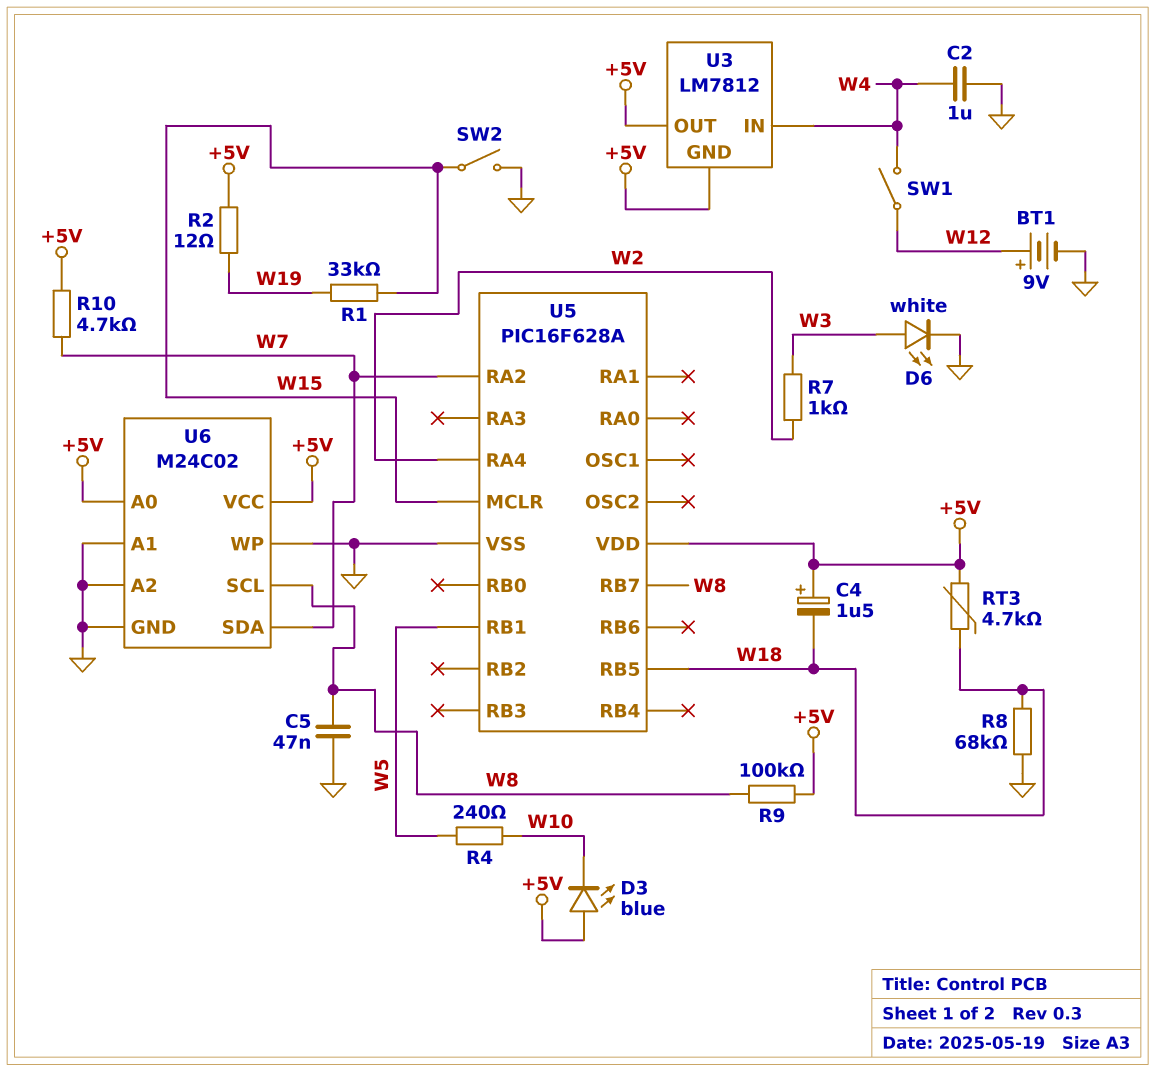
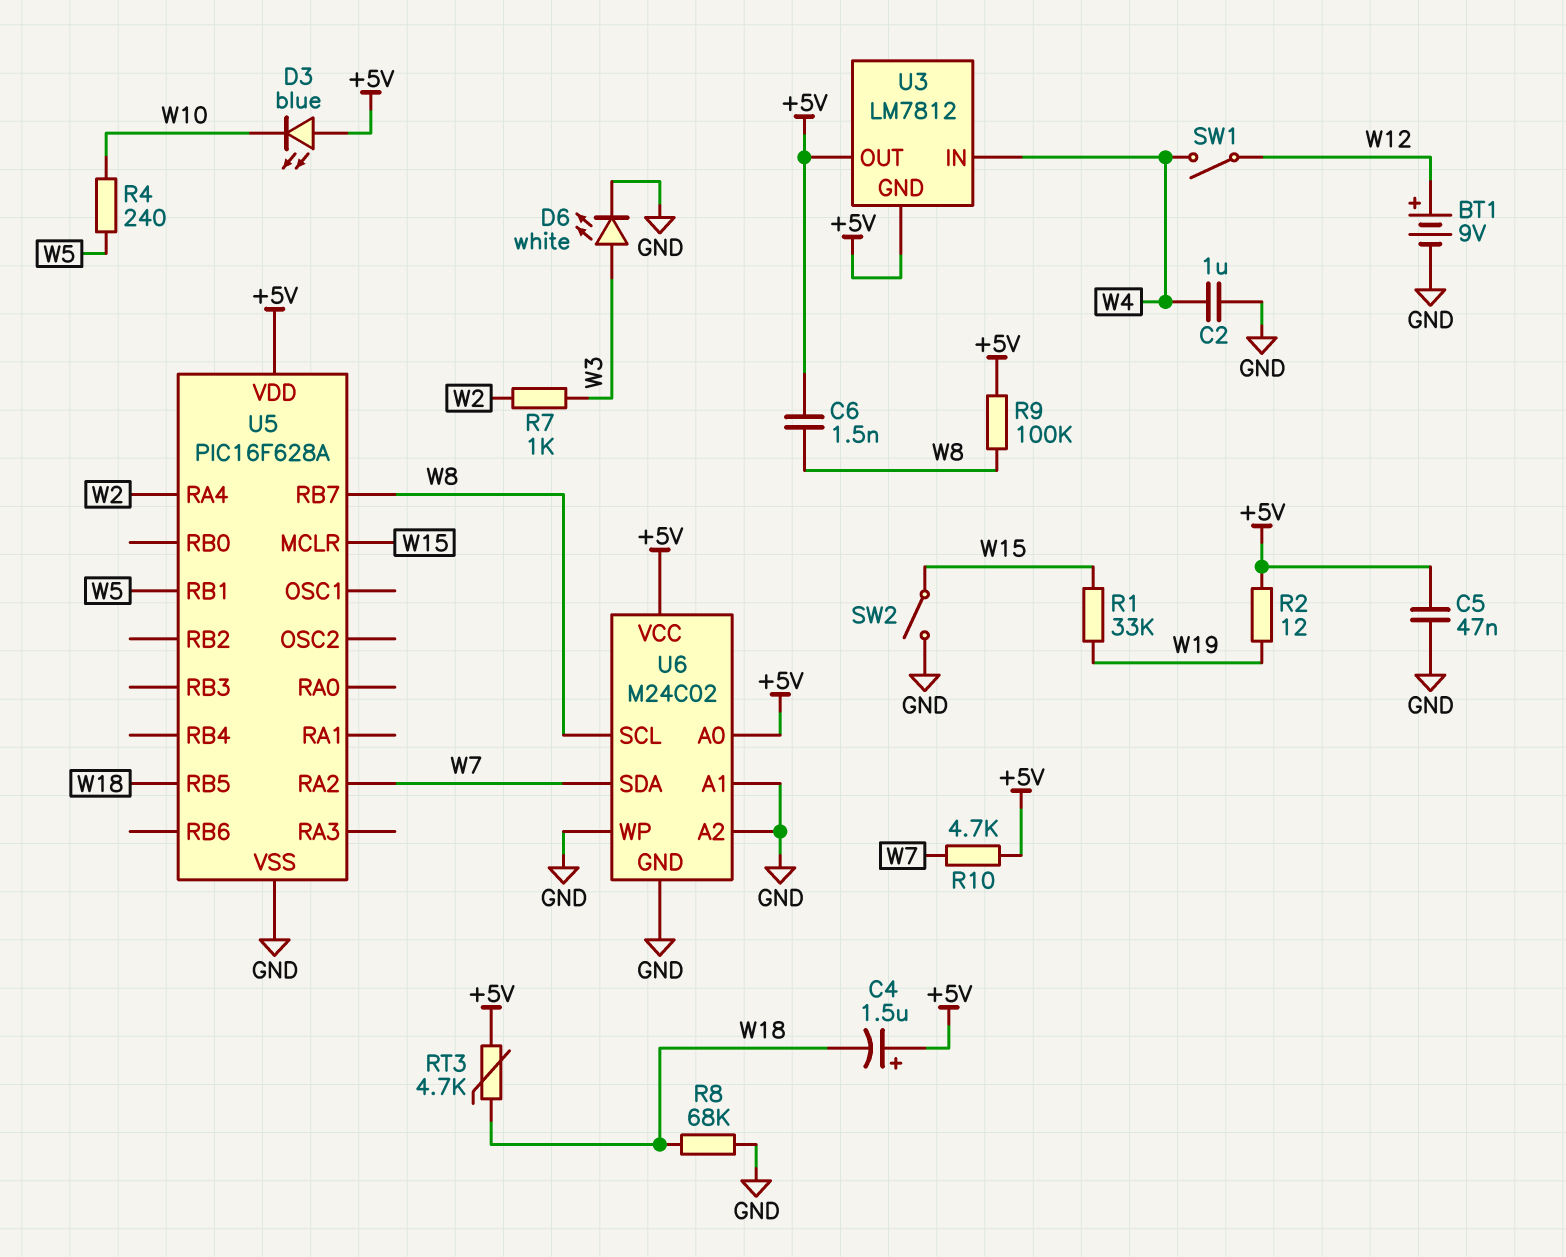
C5: 47nF (GND, W8) -> 47nF (+5V, GND)
C6: none -> 1.5nF (+5V, W8)

